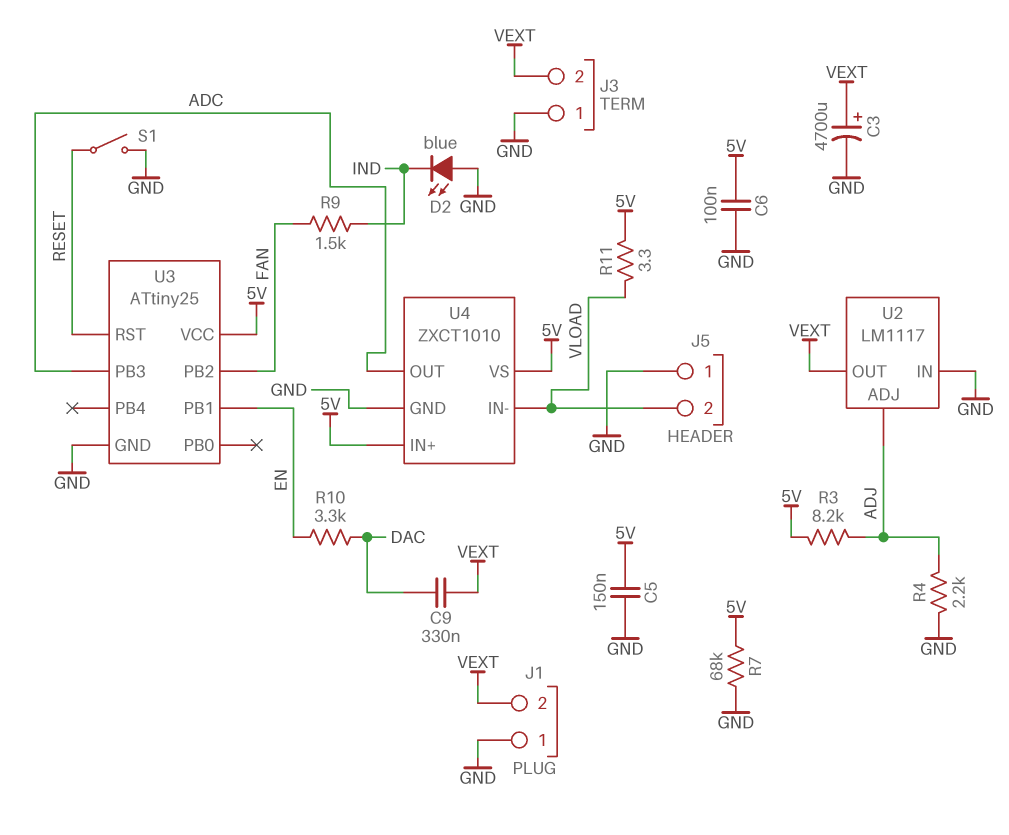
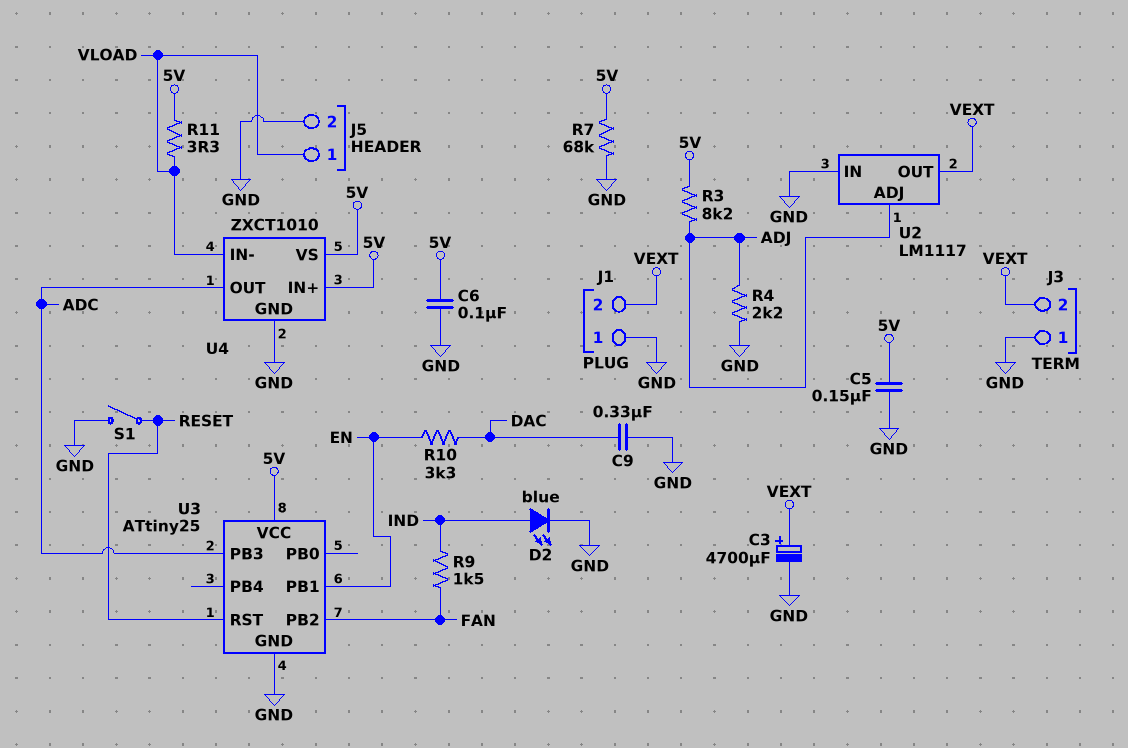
C9: 330nF (DAC, VEXT) -> 330nF (DAC, GND)
D2: LED blue (A GND, K IND) -> LED blue (A IND, K GND)
J5 pin 1: GND -> VLOAD
J5 pin 2: VLOAD -> GND

